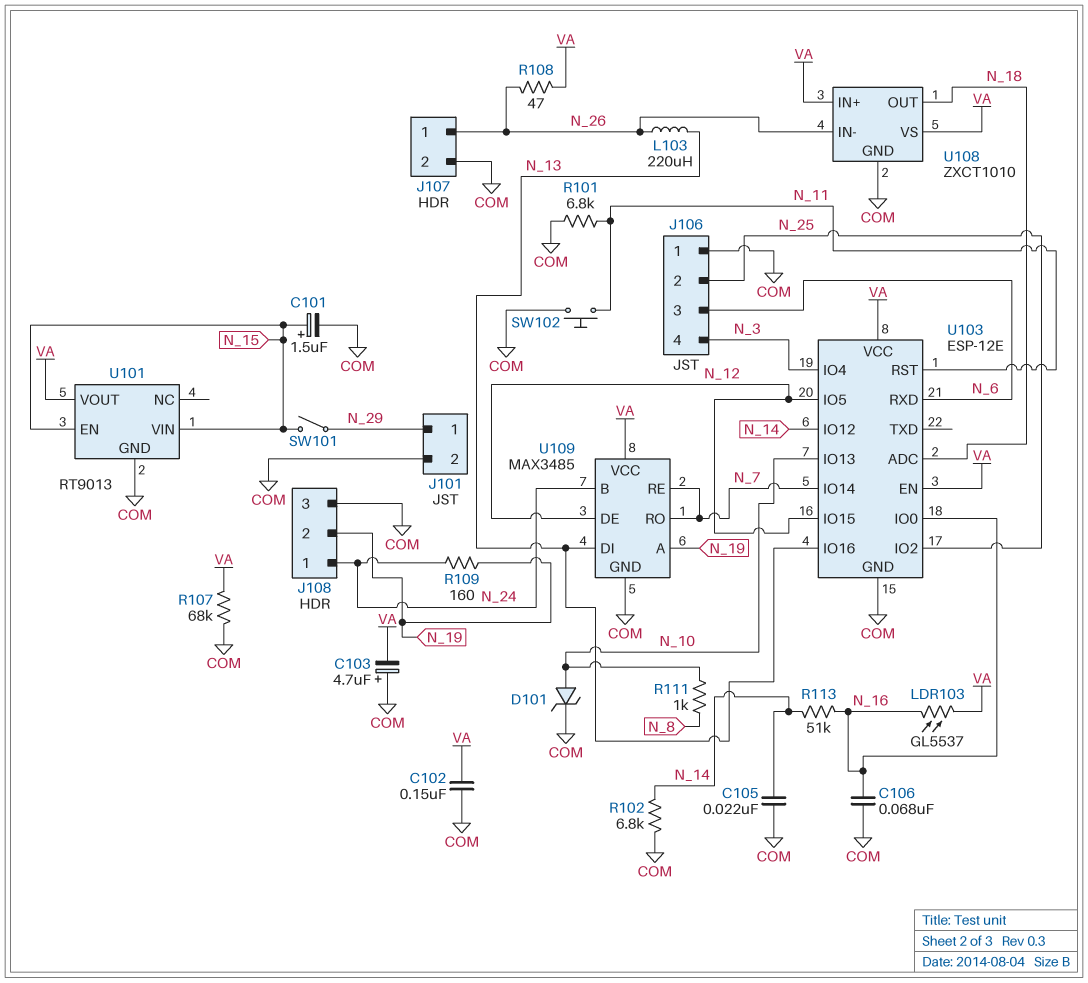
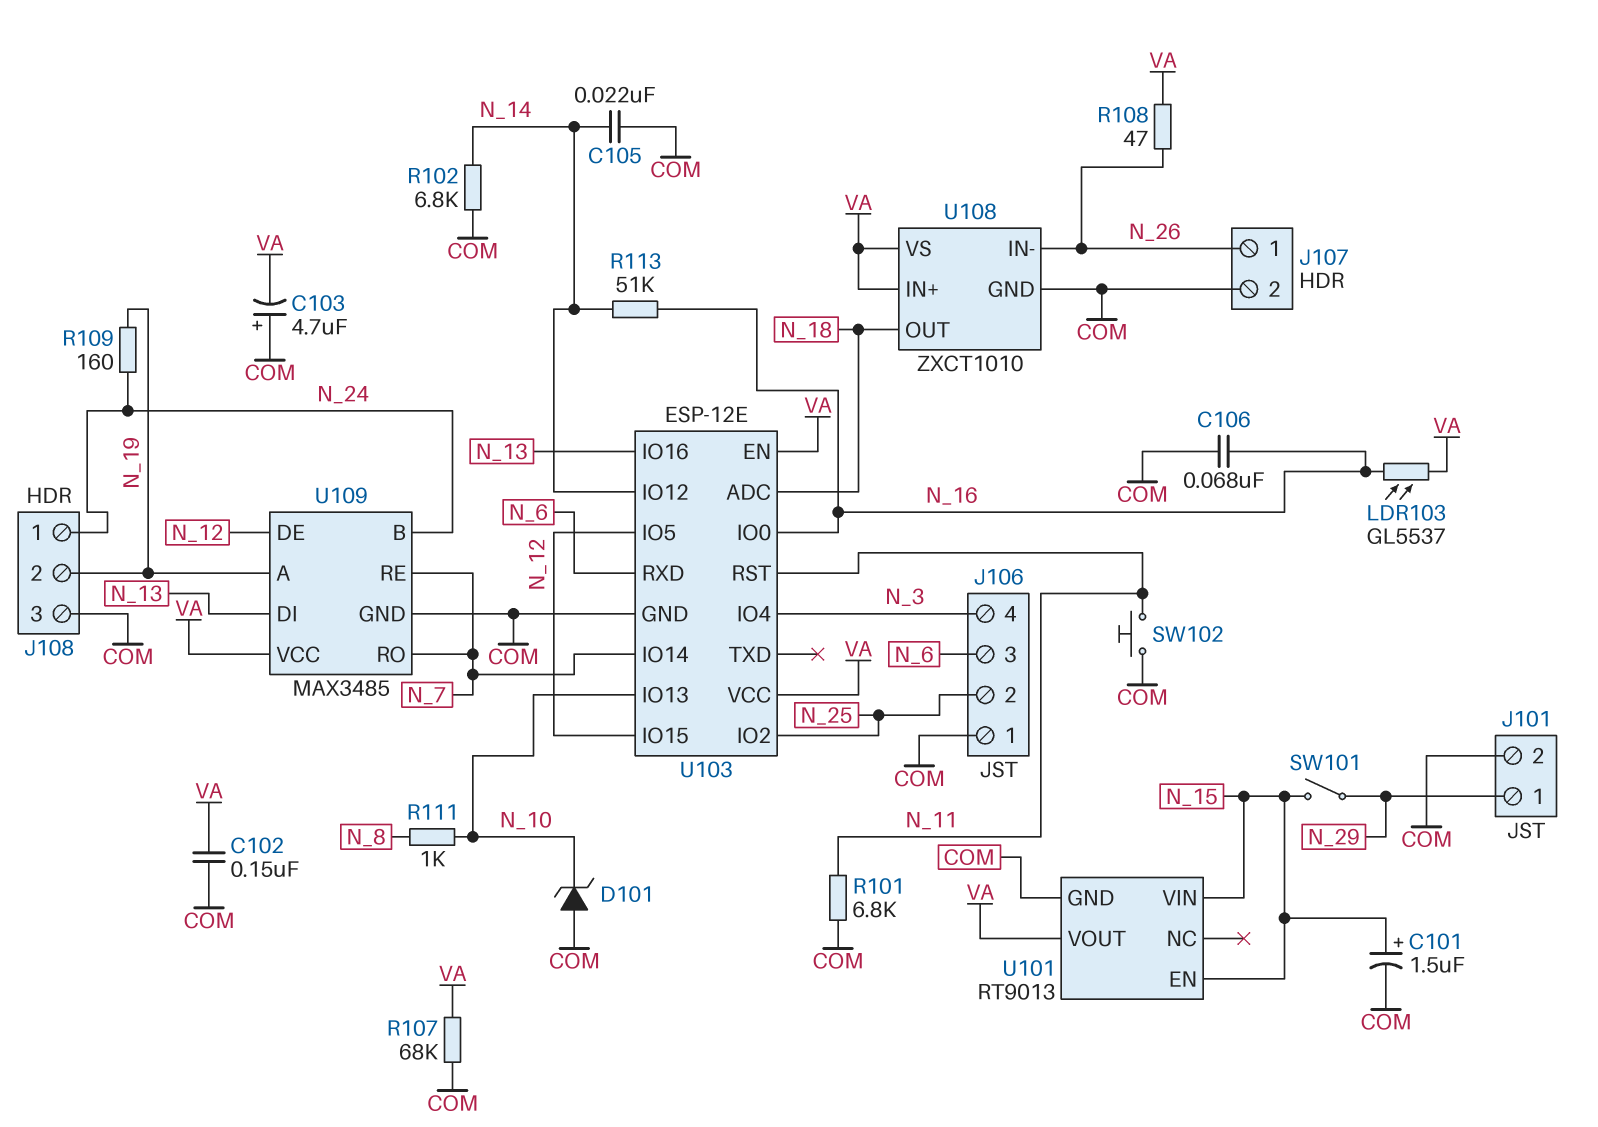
D101: zener (A N_10, K COM) -> zener (A COM, K N_10)
L103: 220uH (N_13, N_26) -> none

